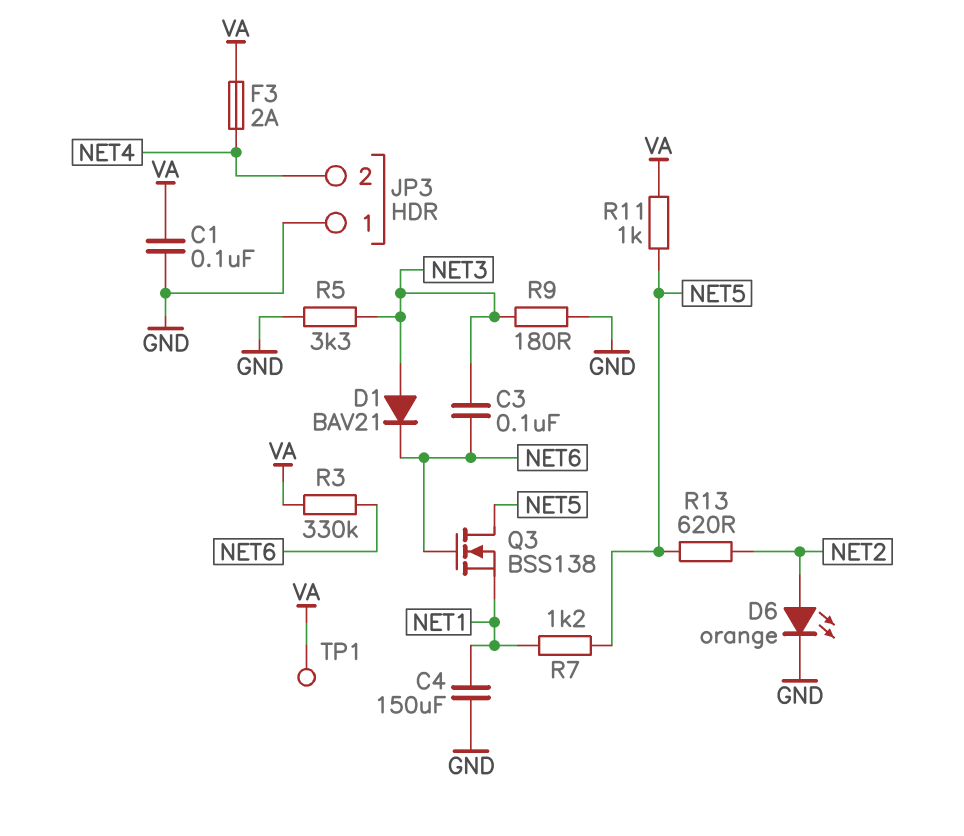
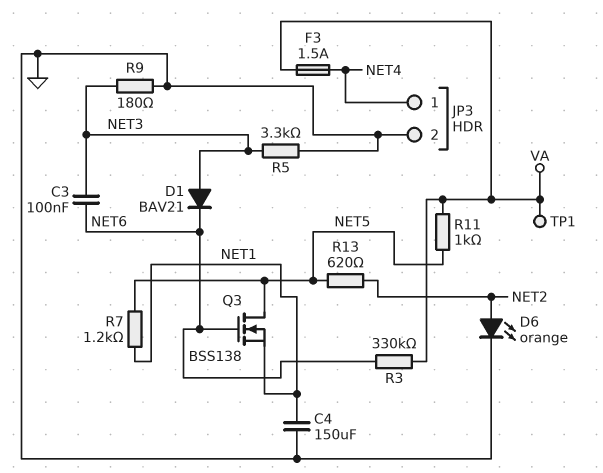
C1: 100nF (GND, VA) -> none
F3: 2A (NET4, VA) -> 1.5A (NET4, VA)
JP3 pin 1: GND -> NET4
JP3 pin 2: NET4 -> GND

